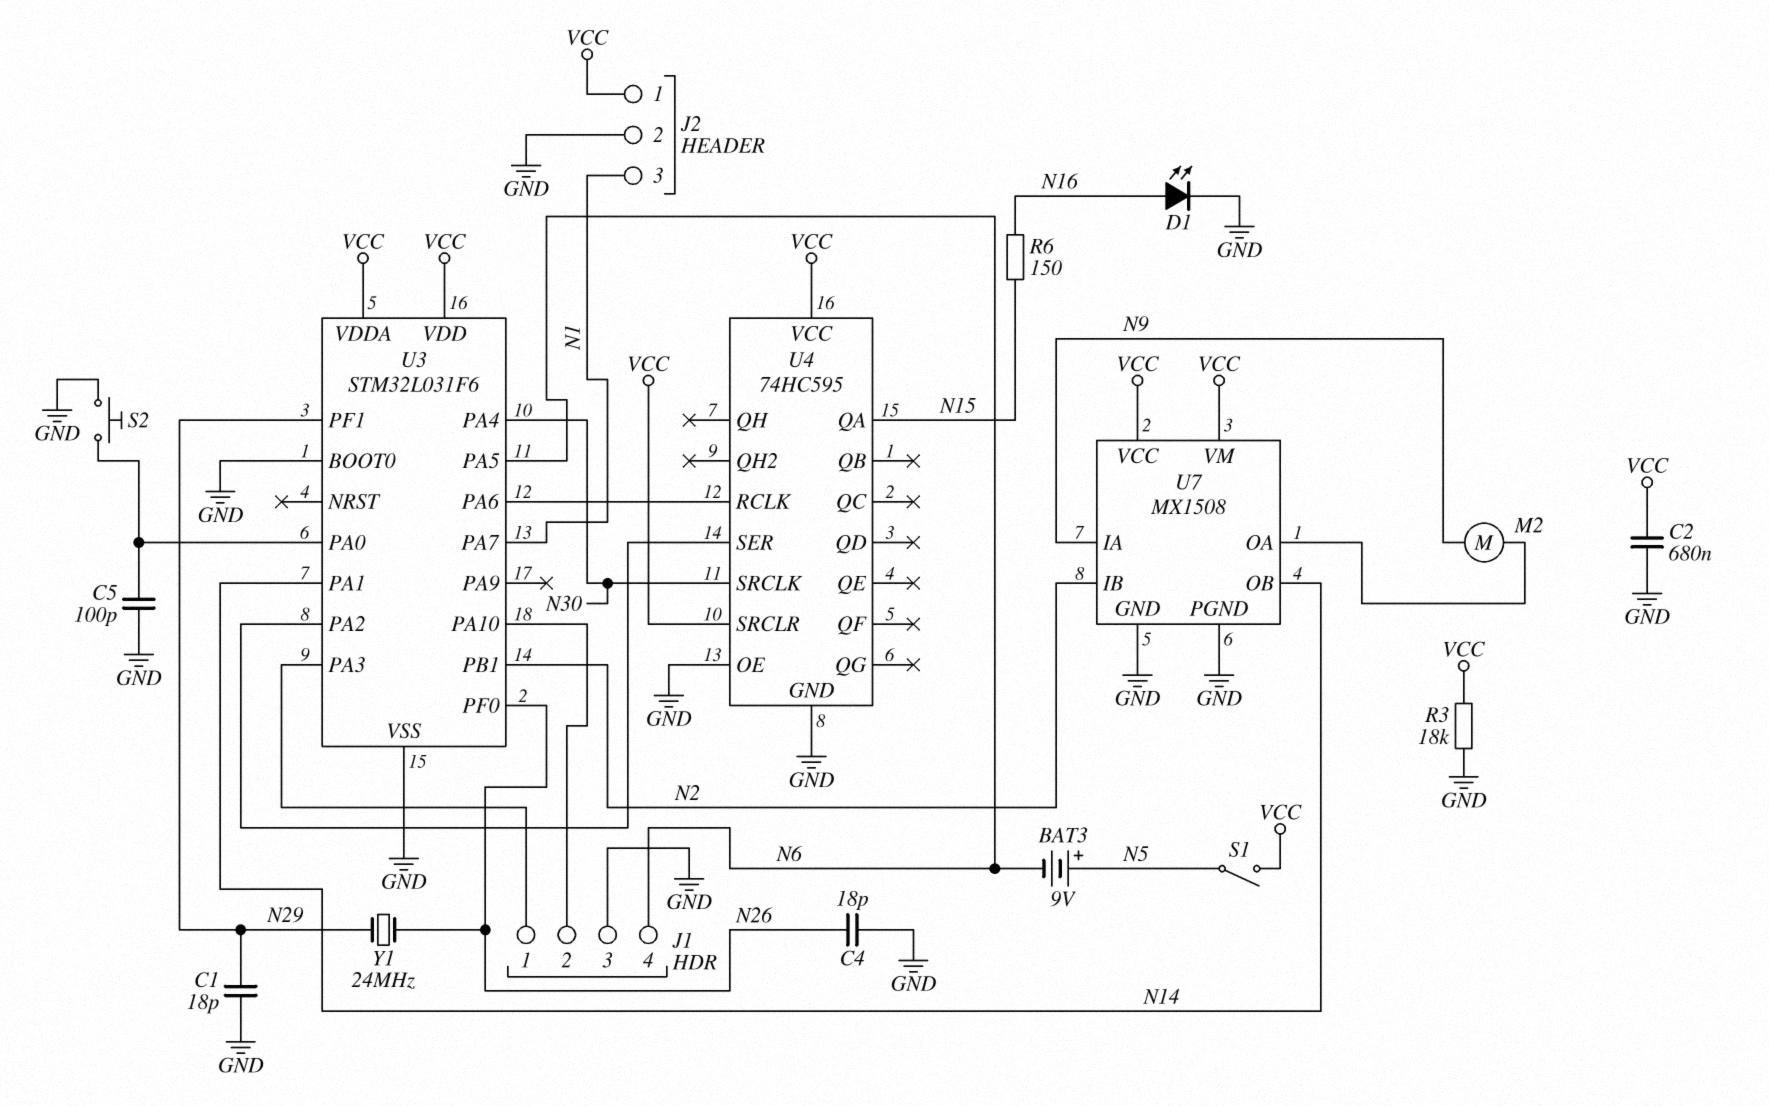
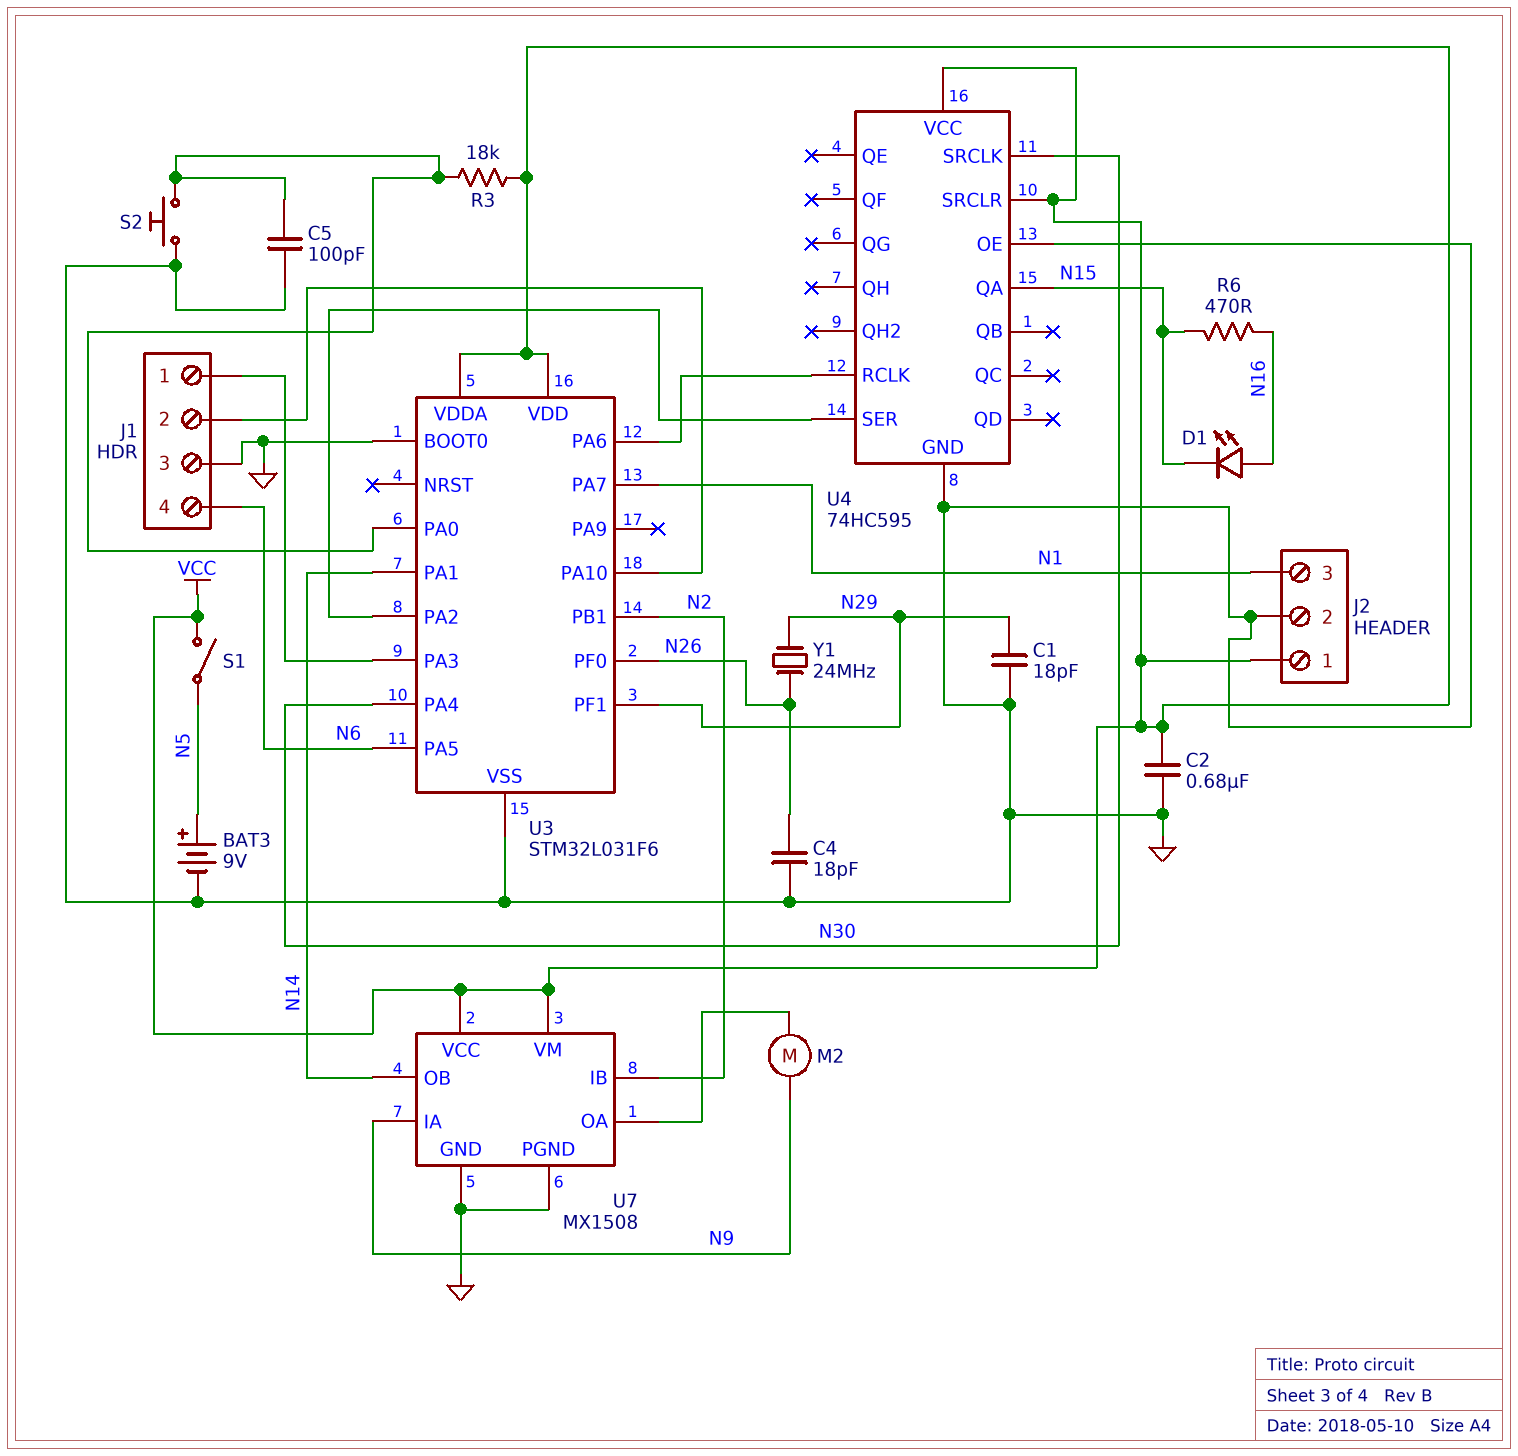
BAT3: 9V (plus N5, minus N6) -> 9V (plus N5, minus GND)
D1: LED (A N16, K GND) -> LED (A N16, K N15)
R3: 18k (GND, VCC) -> 18k (U3/PA0, VCC)
R6: 150 (N15, N16) -> 470 (N15, N16)

